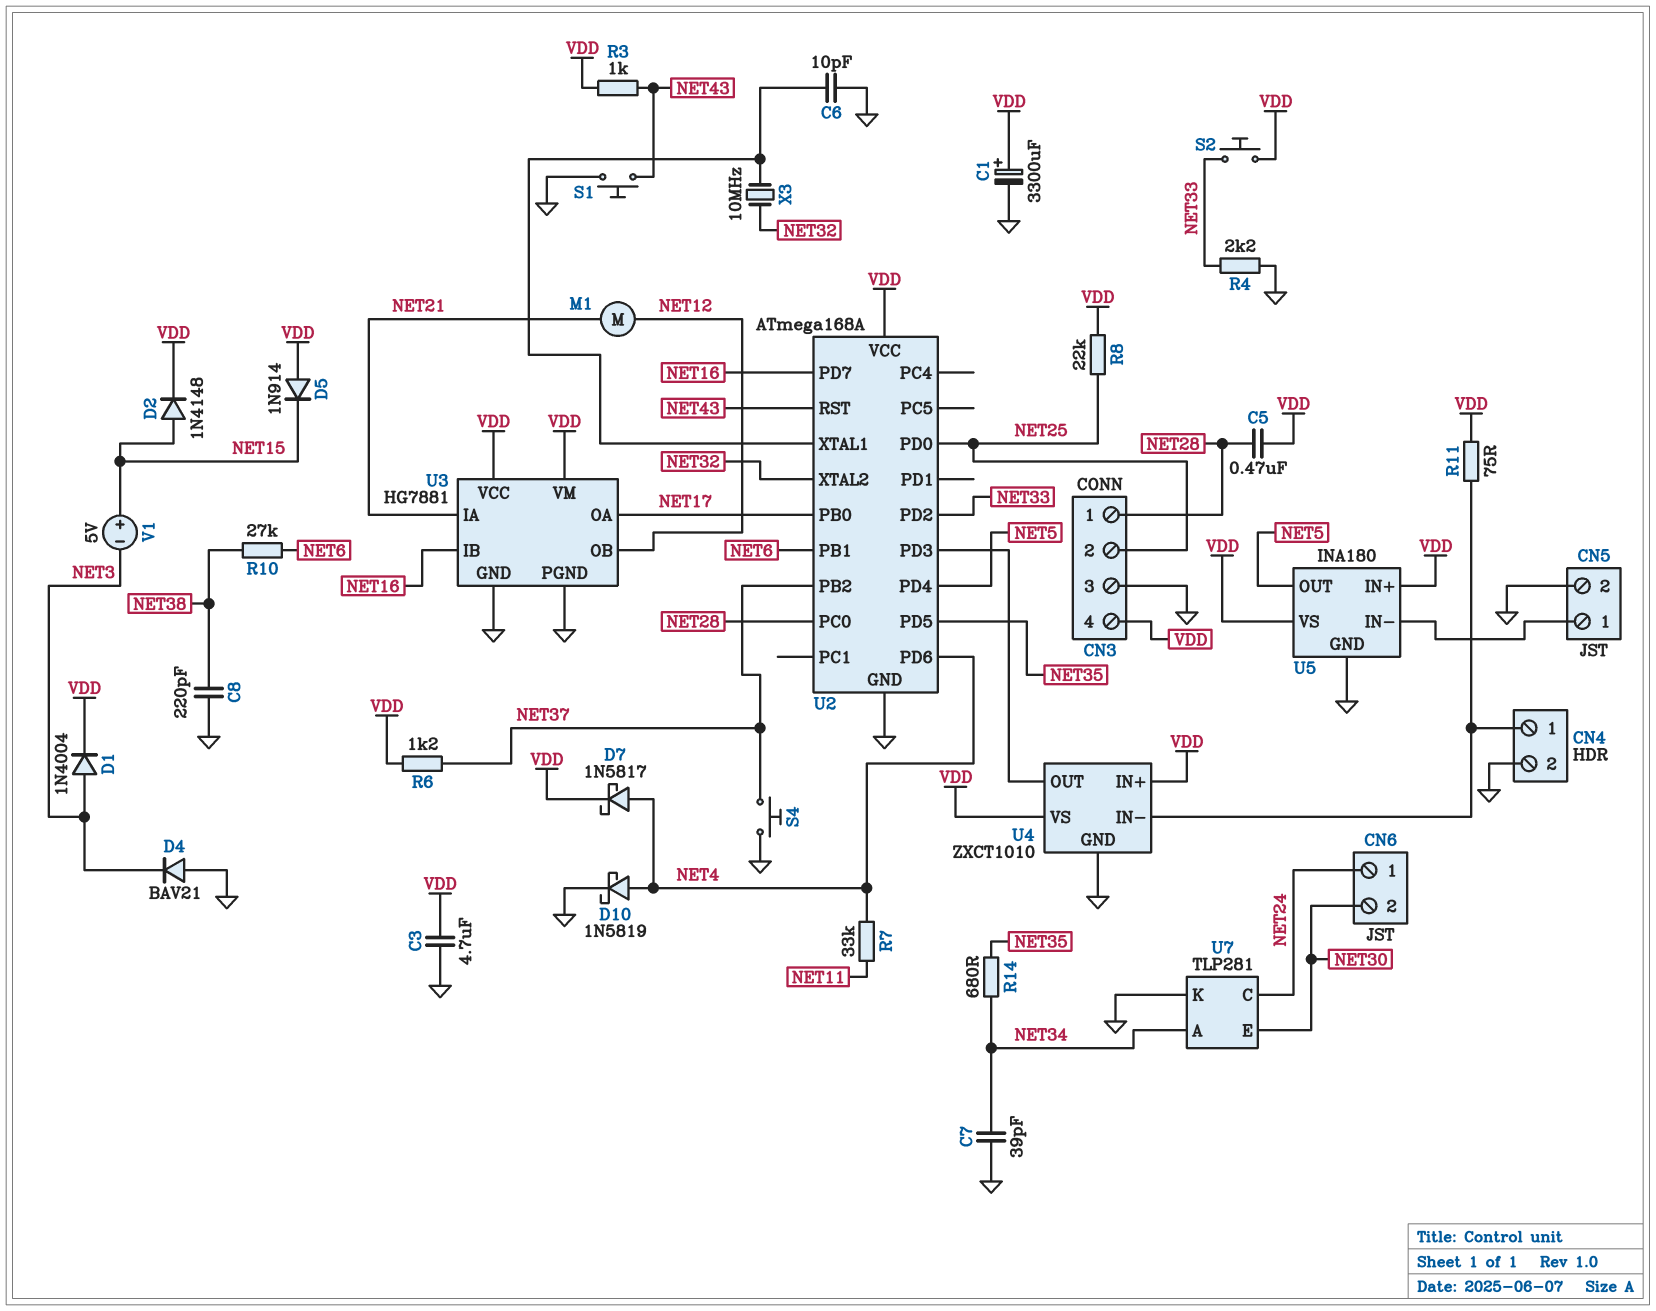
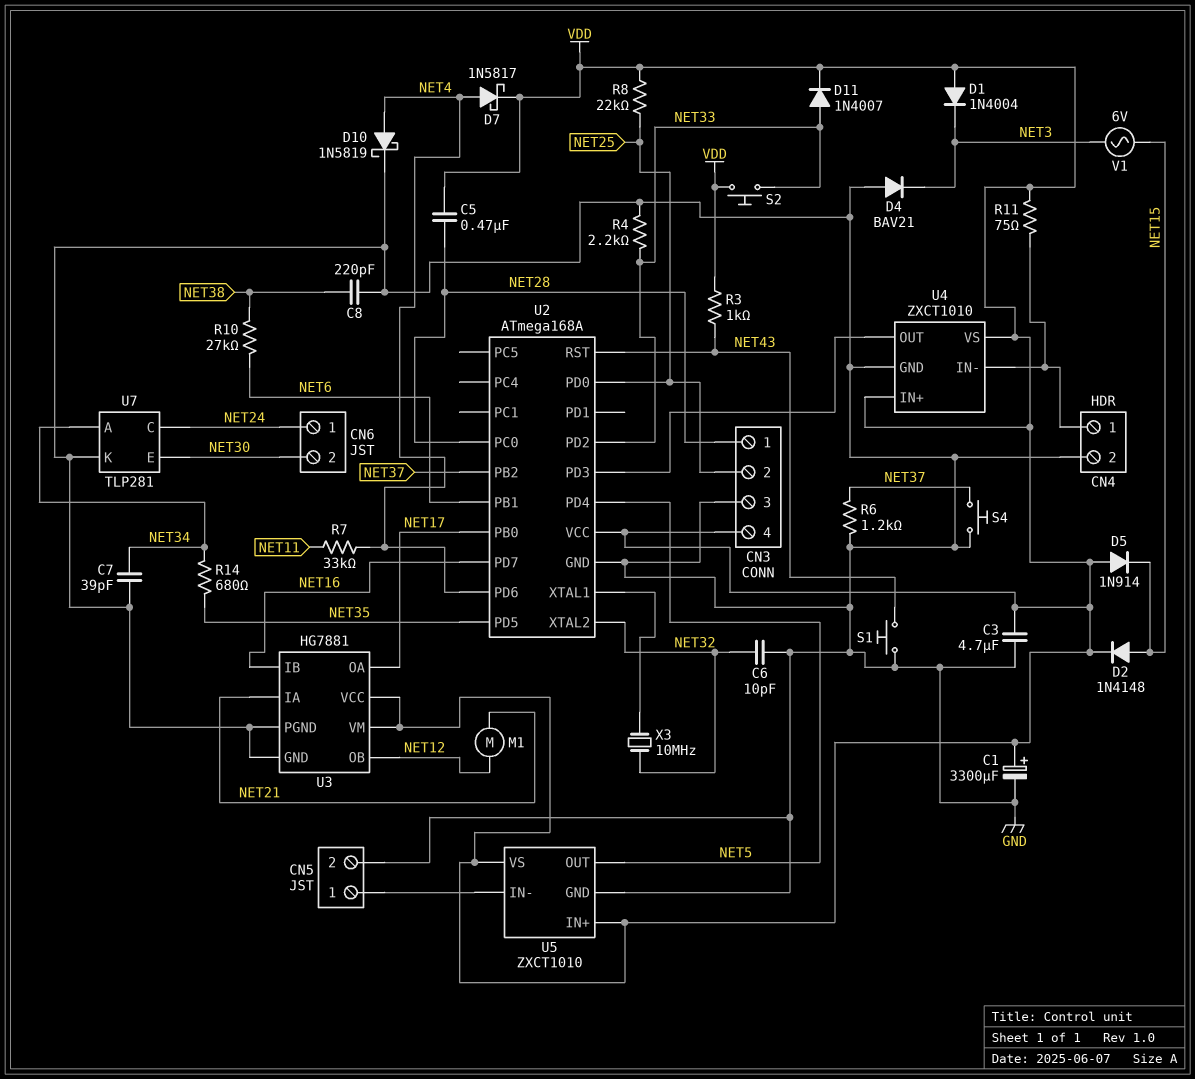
C6: 10pF (GND, U2/XTAL1) -> 10pF (GND, NET32)
D1: diode 1N4004 (A NET3, K VDD) -> diode 1N4004 (A VDD, K NET3)
D11: none -> diode 1N4007 (A NET33, K VDD)
R6: 1.2k (NET37, VDD) -> 1.2k (GND, NET37)
U5: INA180 -> ZXCT1010
V1: 5V (plus NET15, minus NET3) -> AC 6V (NET3, NET15)

